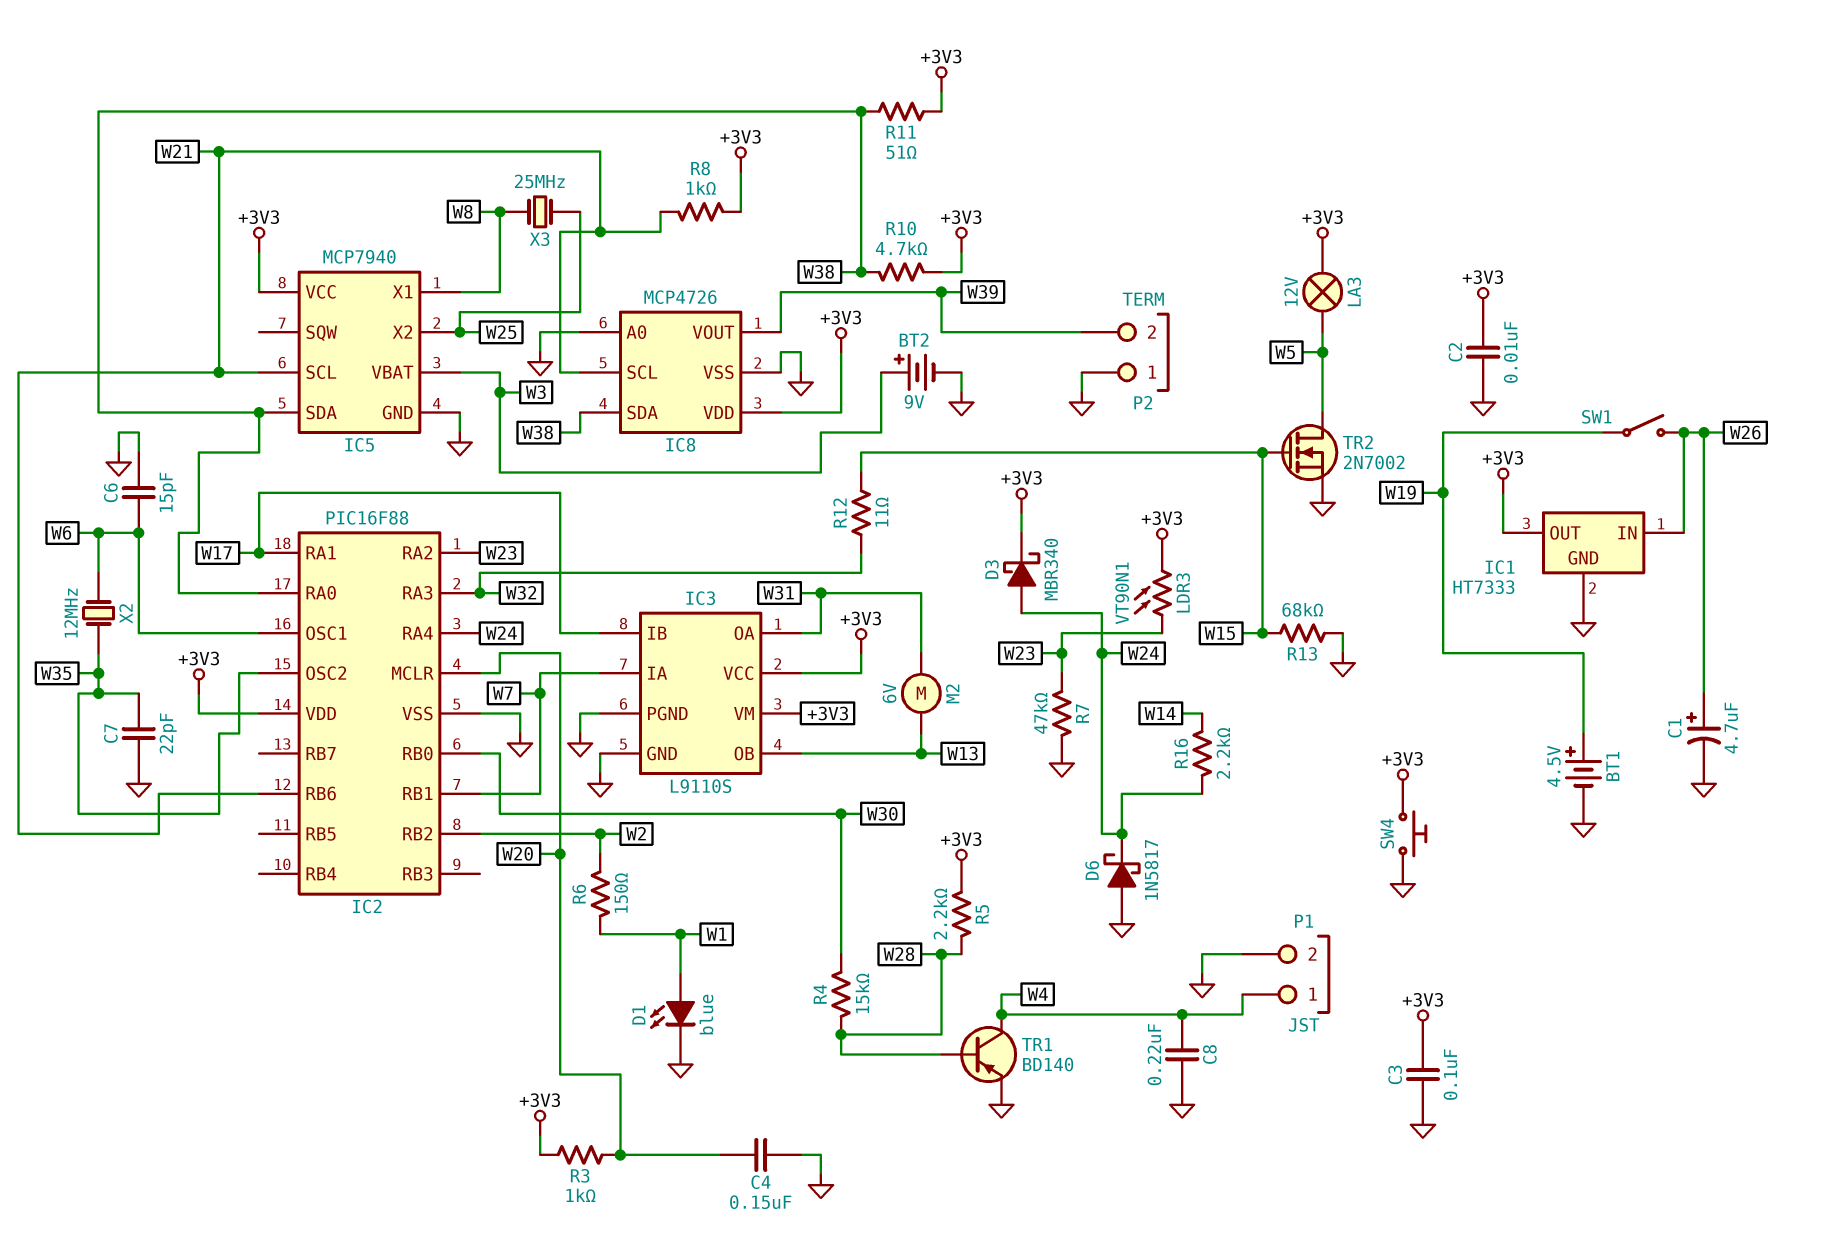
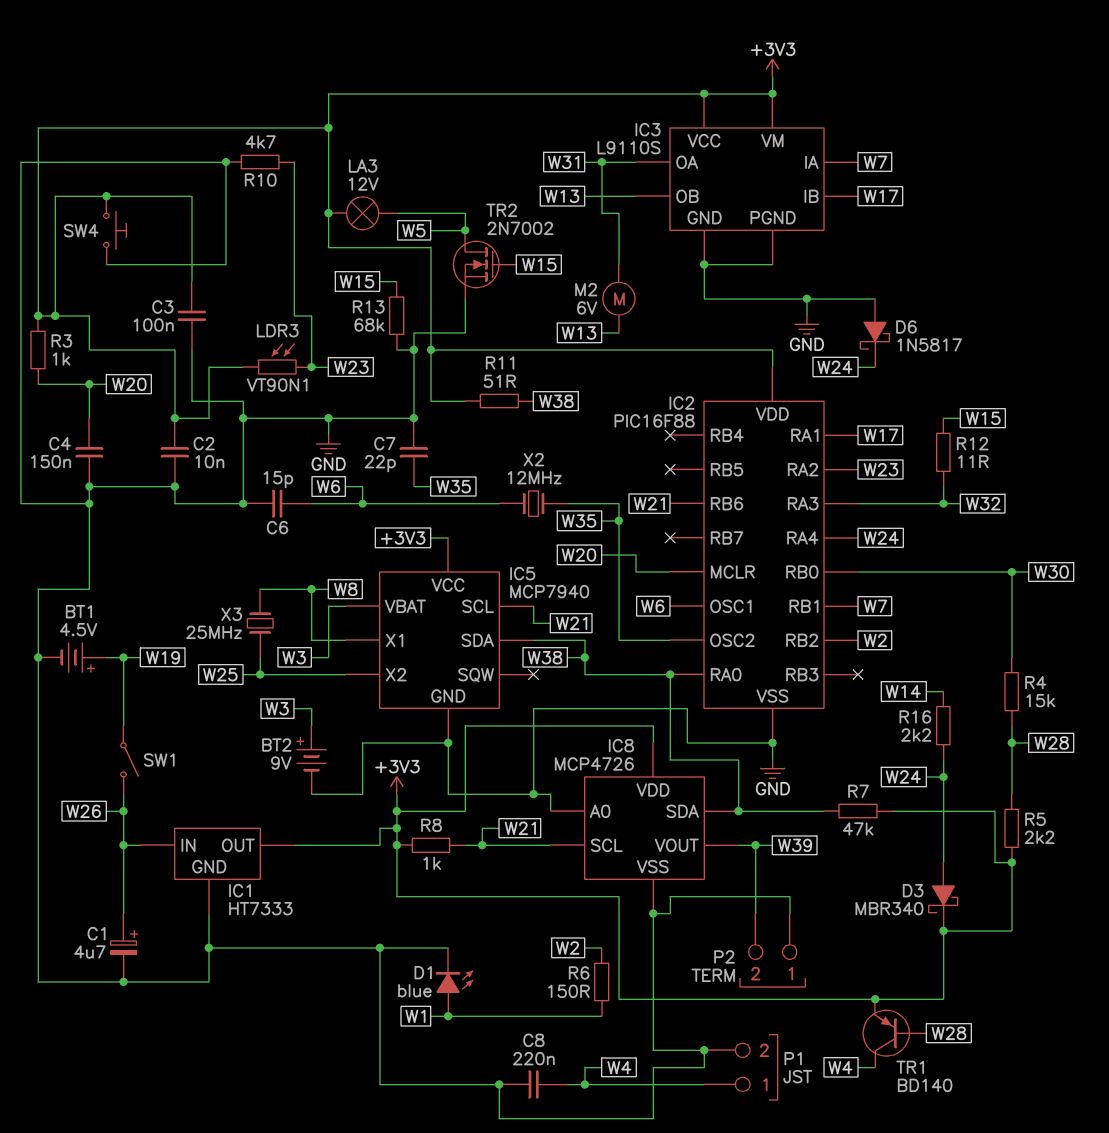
R7: 47k (GND, W23) -> 47k (+3V3, W38)
R10: 4.7k (+3V3, W38) -> 4.7k (GND, W23)
TR1: PNP BD140 (B W28, C W4, E GND) -> PNP BD140 (B W28, C W4, E +3V3)

